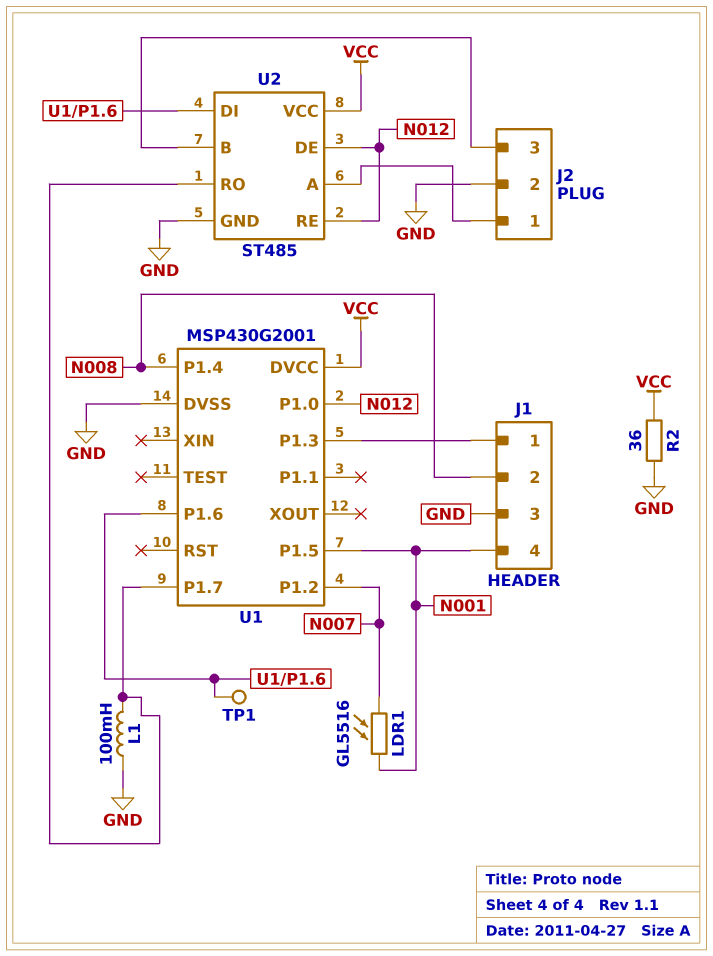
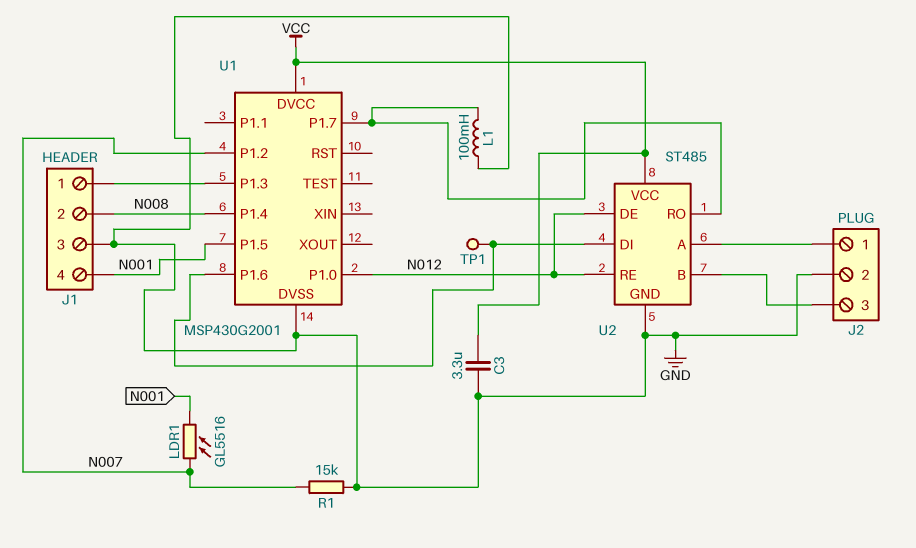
C3: none -> 3.3uF (GND, VCC)
R1: none -> 15k (GND, N007)
R2: 36 (GND, VCC) -> none

